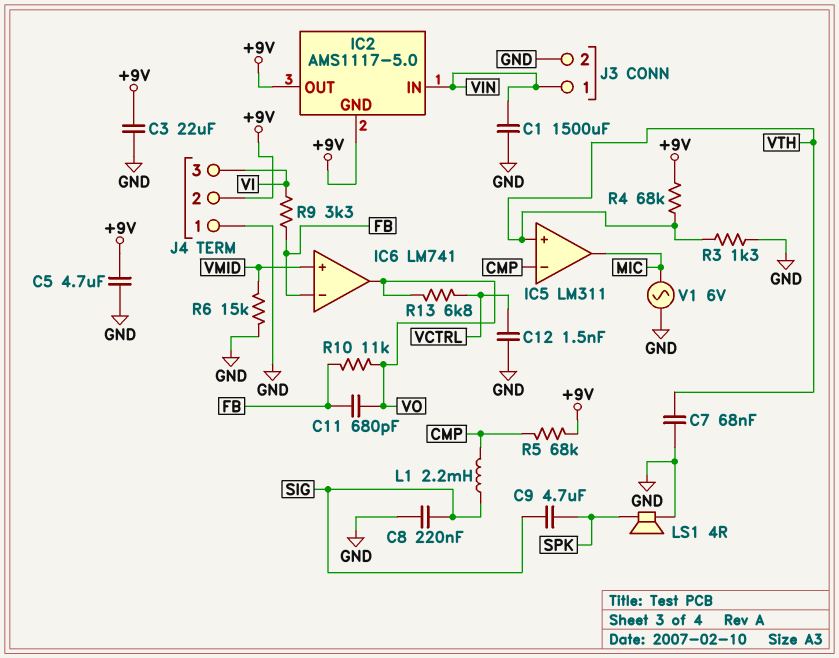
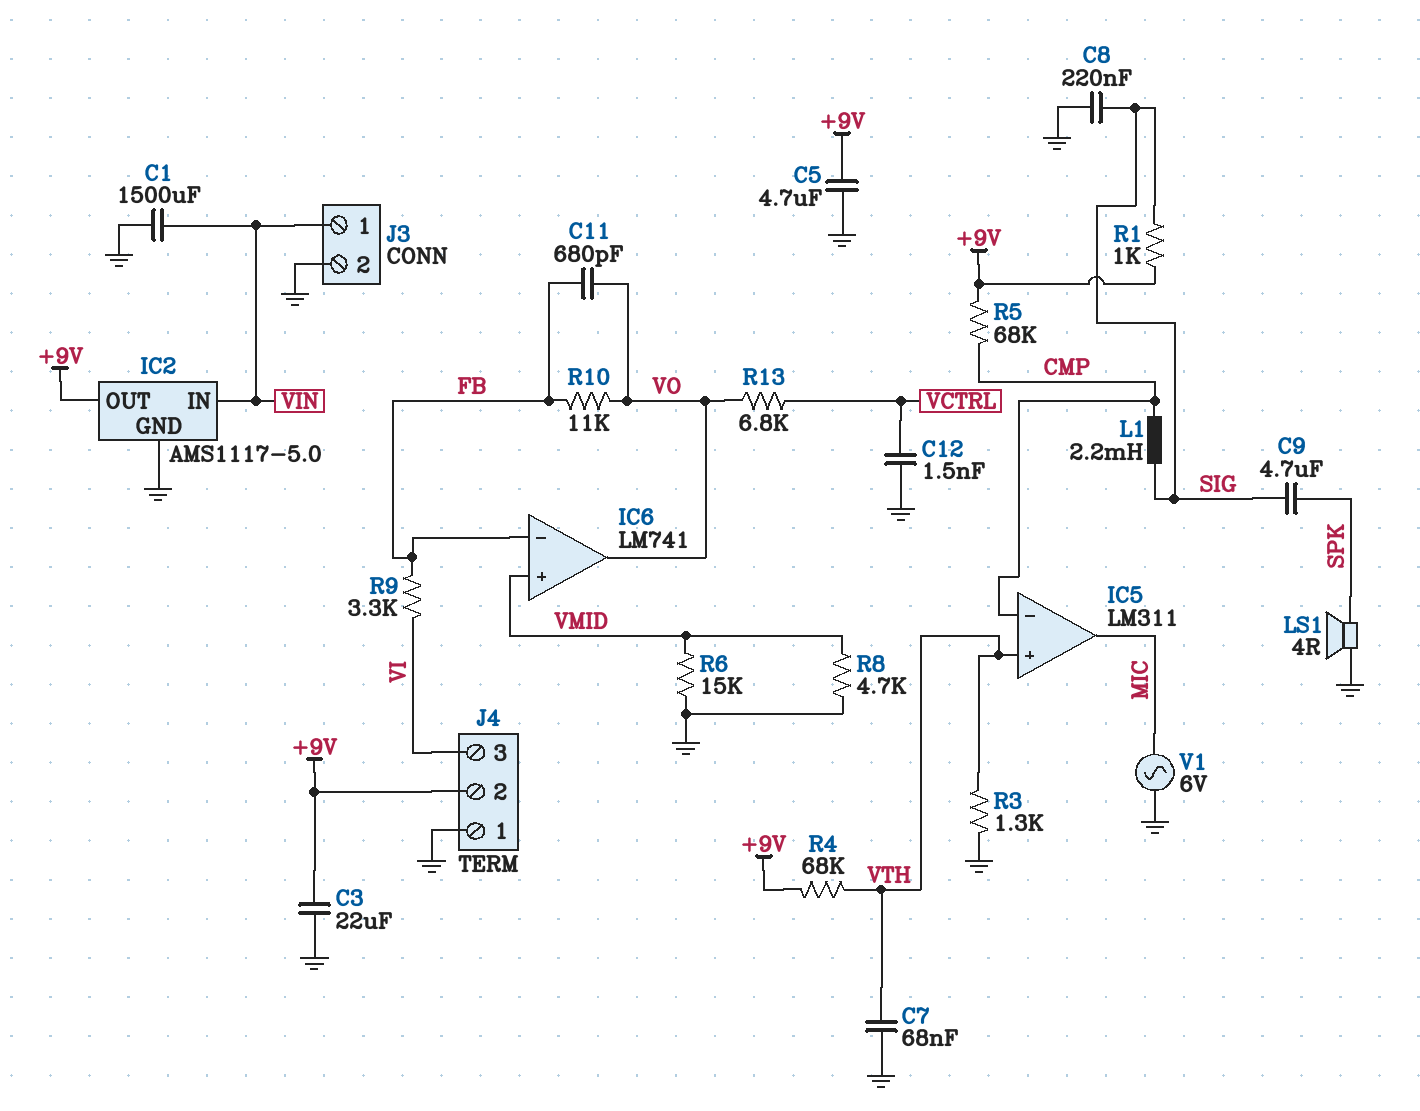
IC2 pin GND: +9V -> GND
R1: none -> 1k (+9V, SIG)
R8: none -> 4.7k (GND, VMID)

